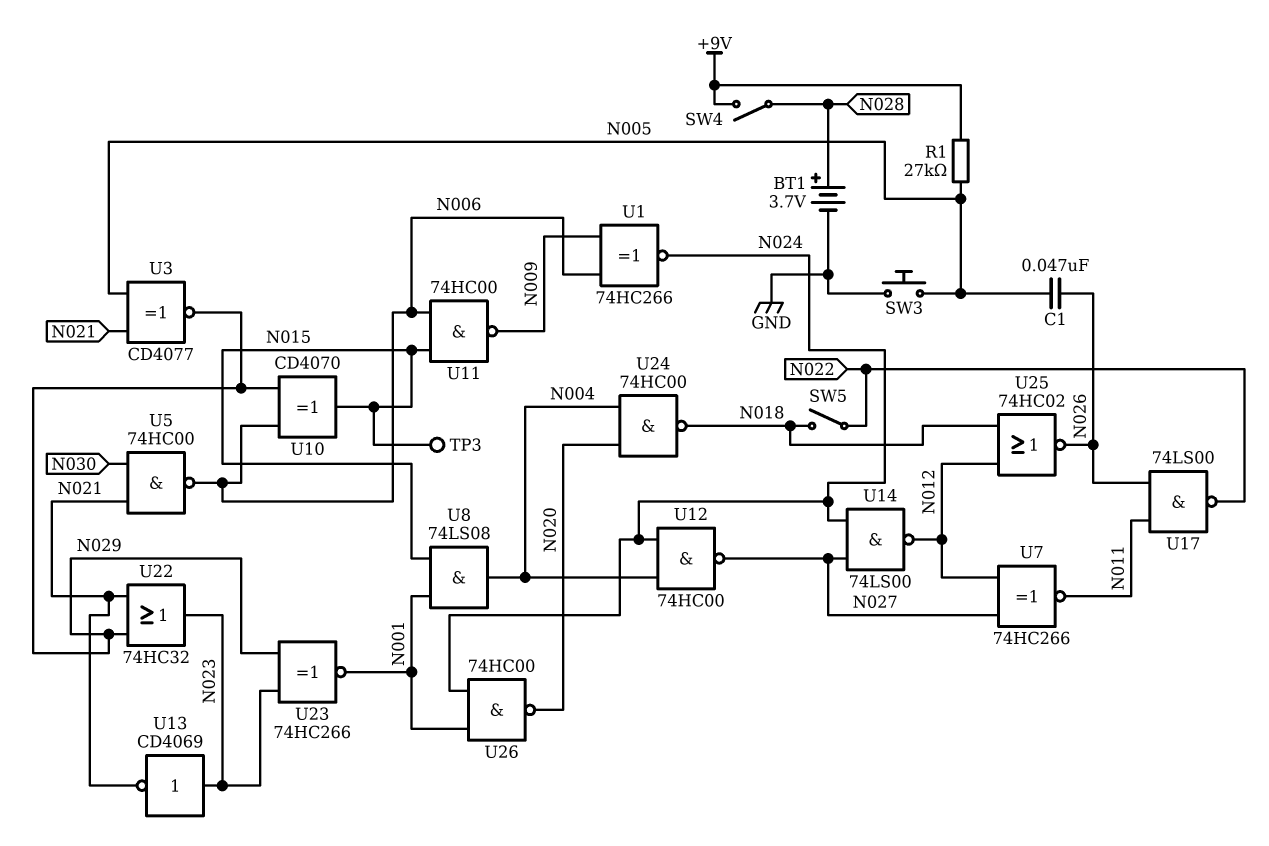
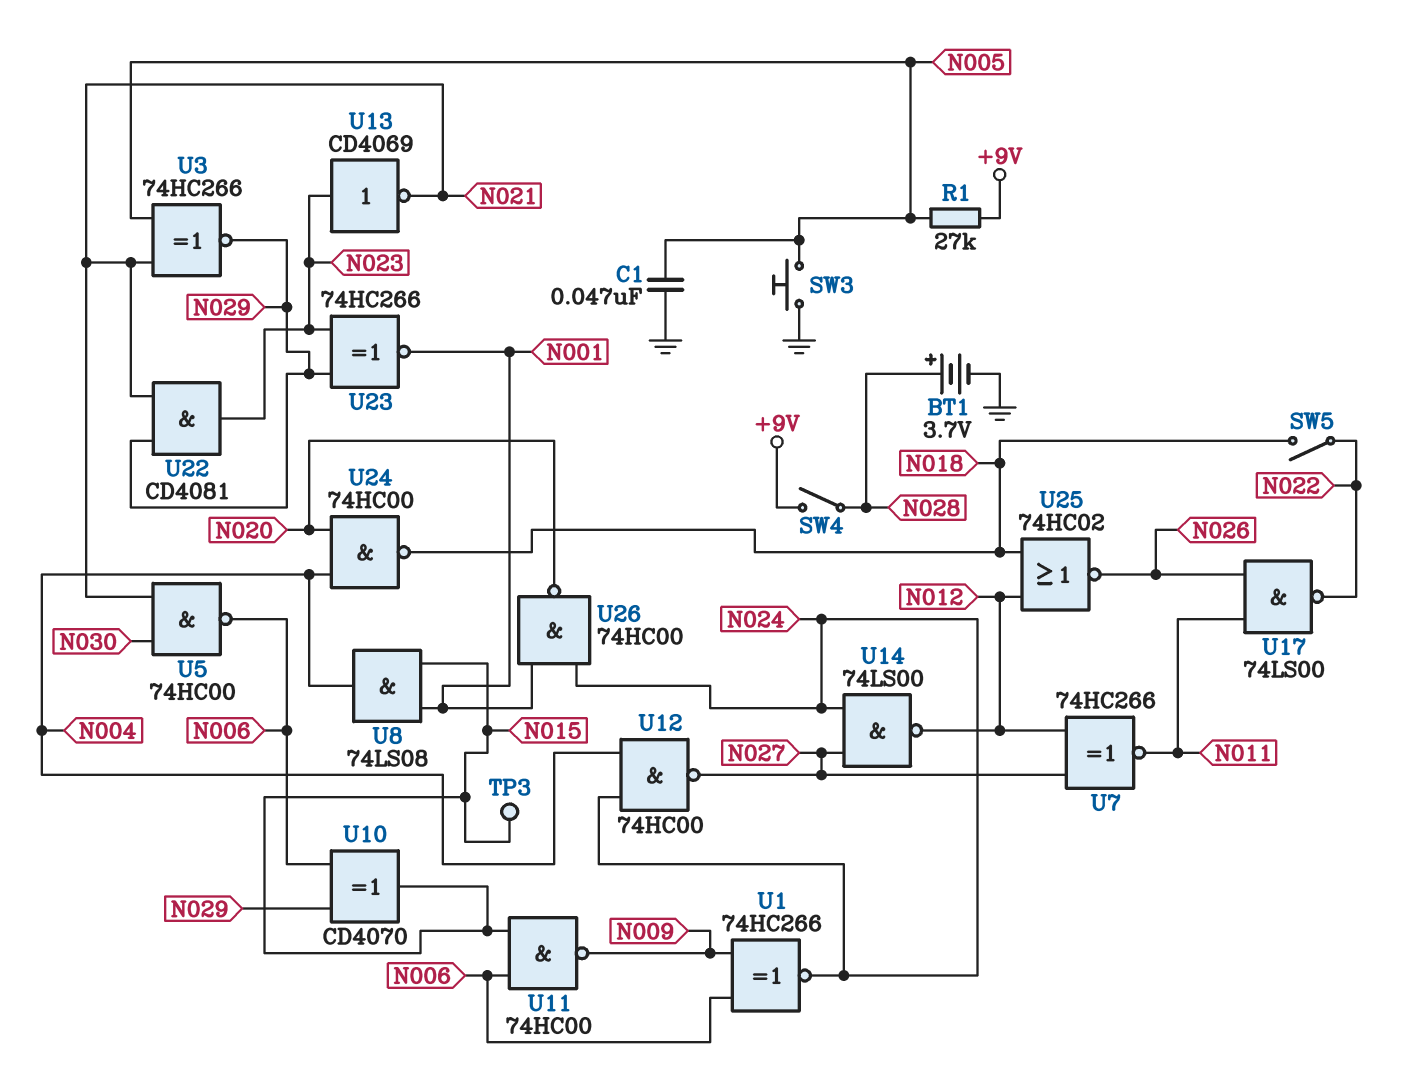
C1: 47nF (N005, N026) -> 47nF (GND, N005)
U3: XNOR CD4077 (in N005, in N021, out N029) -> XNOR 74HC266 (in N005, in N021, out N029)
U22: OR 74HC32 (in N021, in N029, out N023) -> AND CD4081 (in N021, in N029, out N023)

